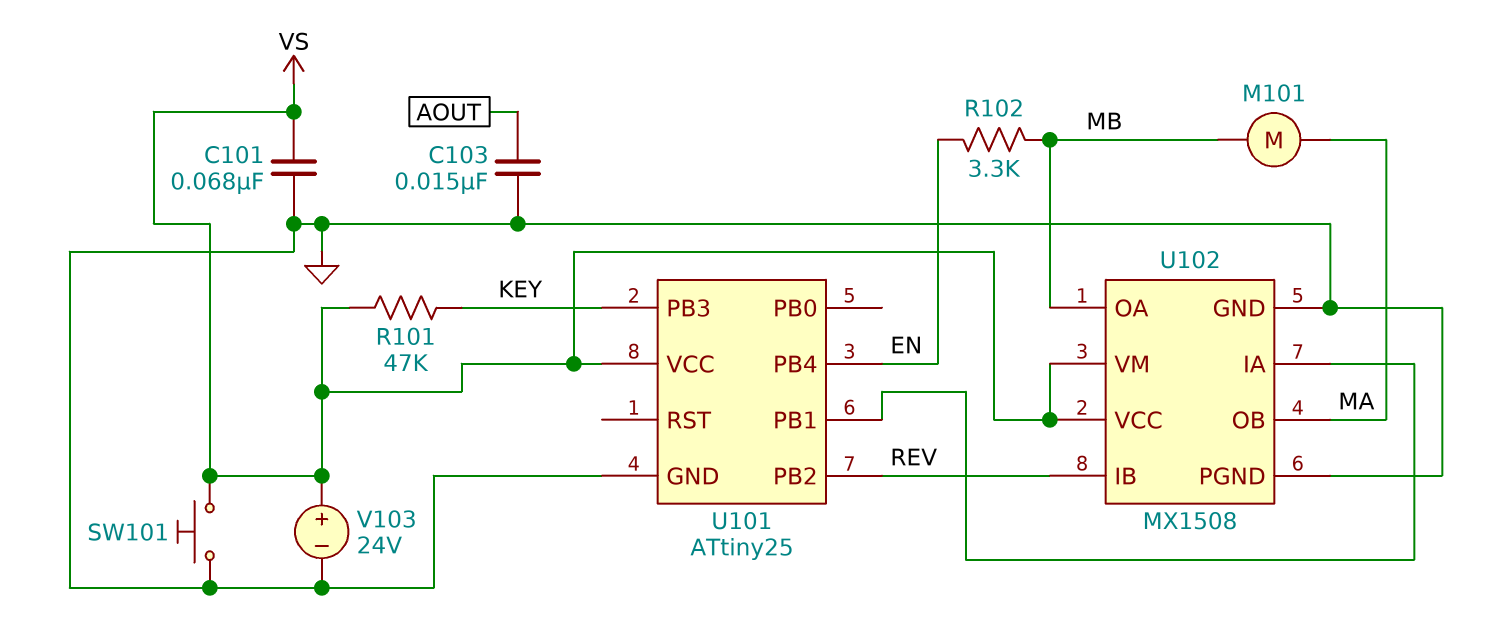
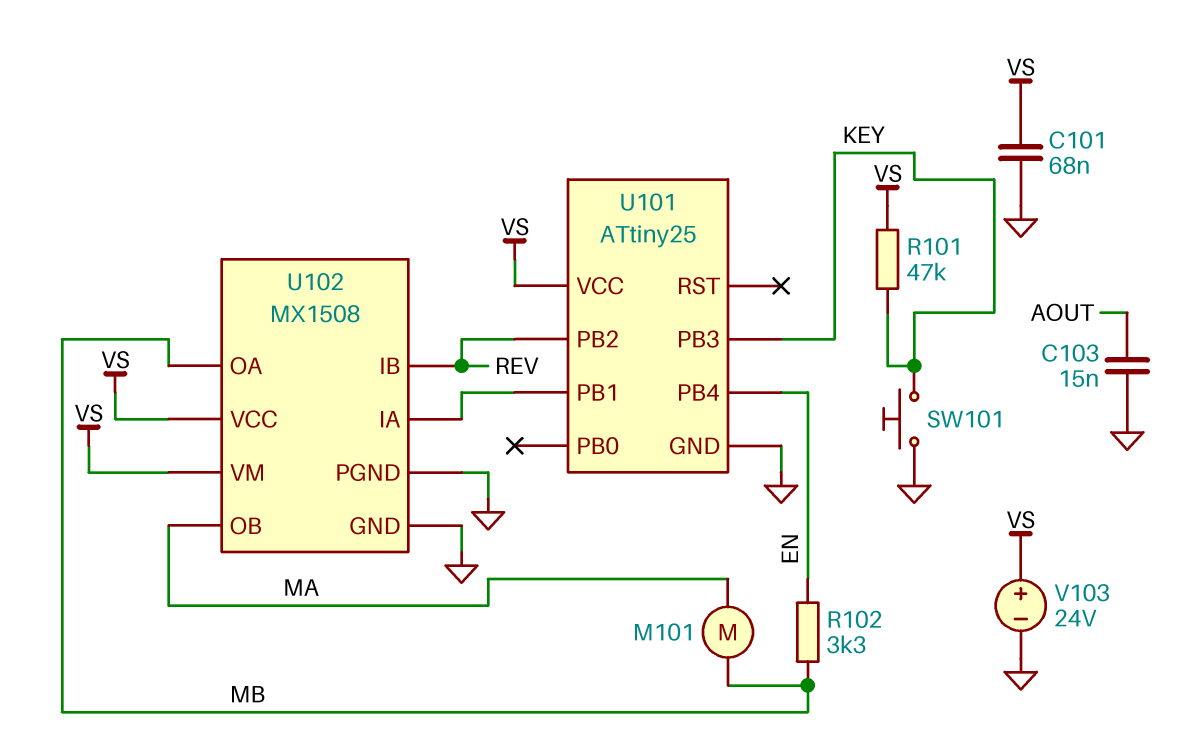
SW101: button (GND, VS) -> button (GND, KEY)

